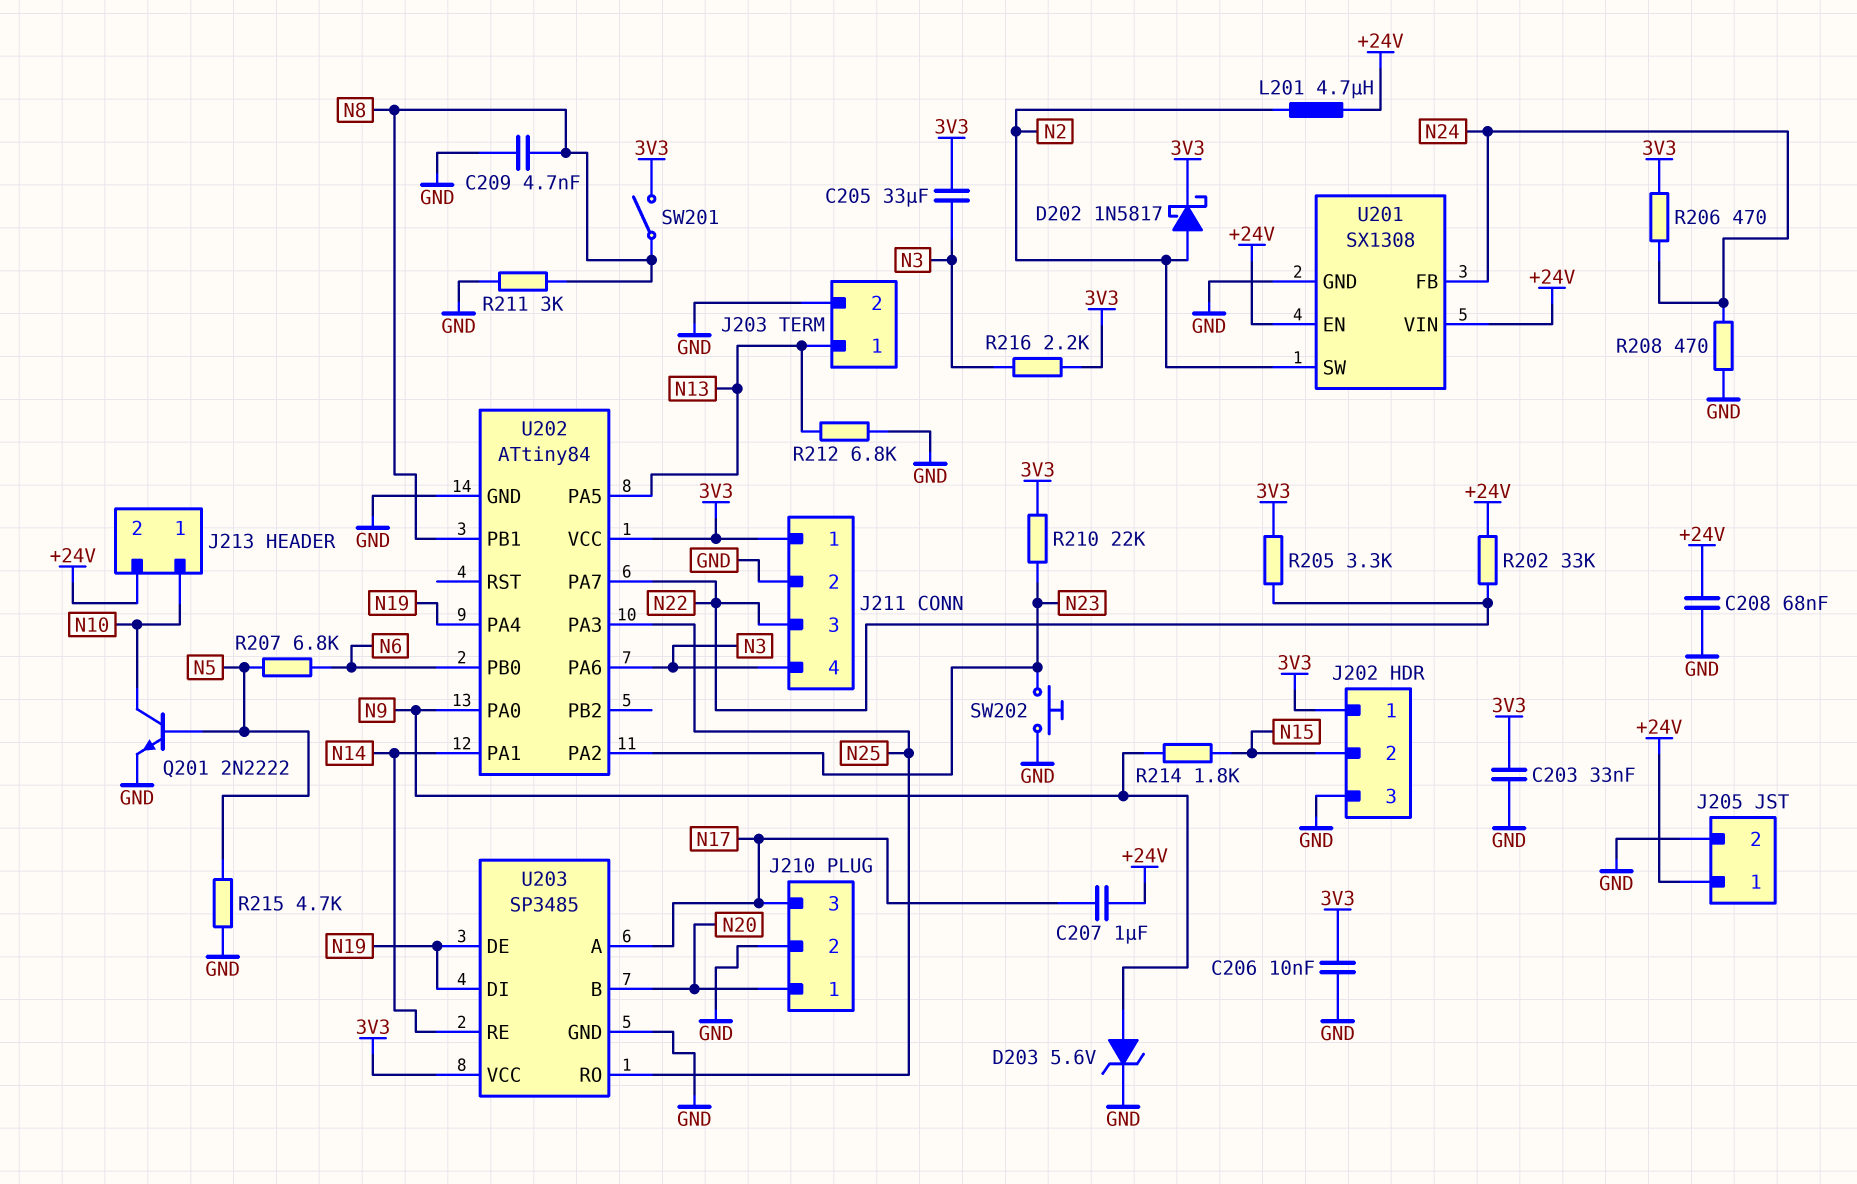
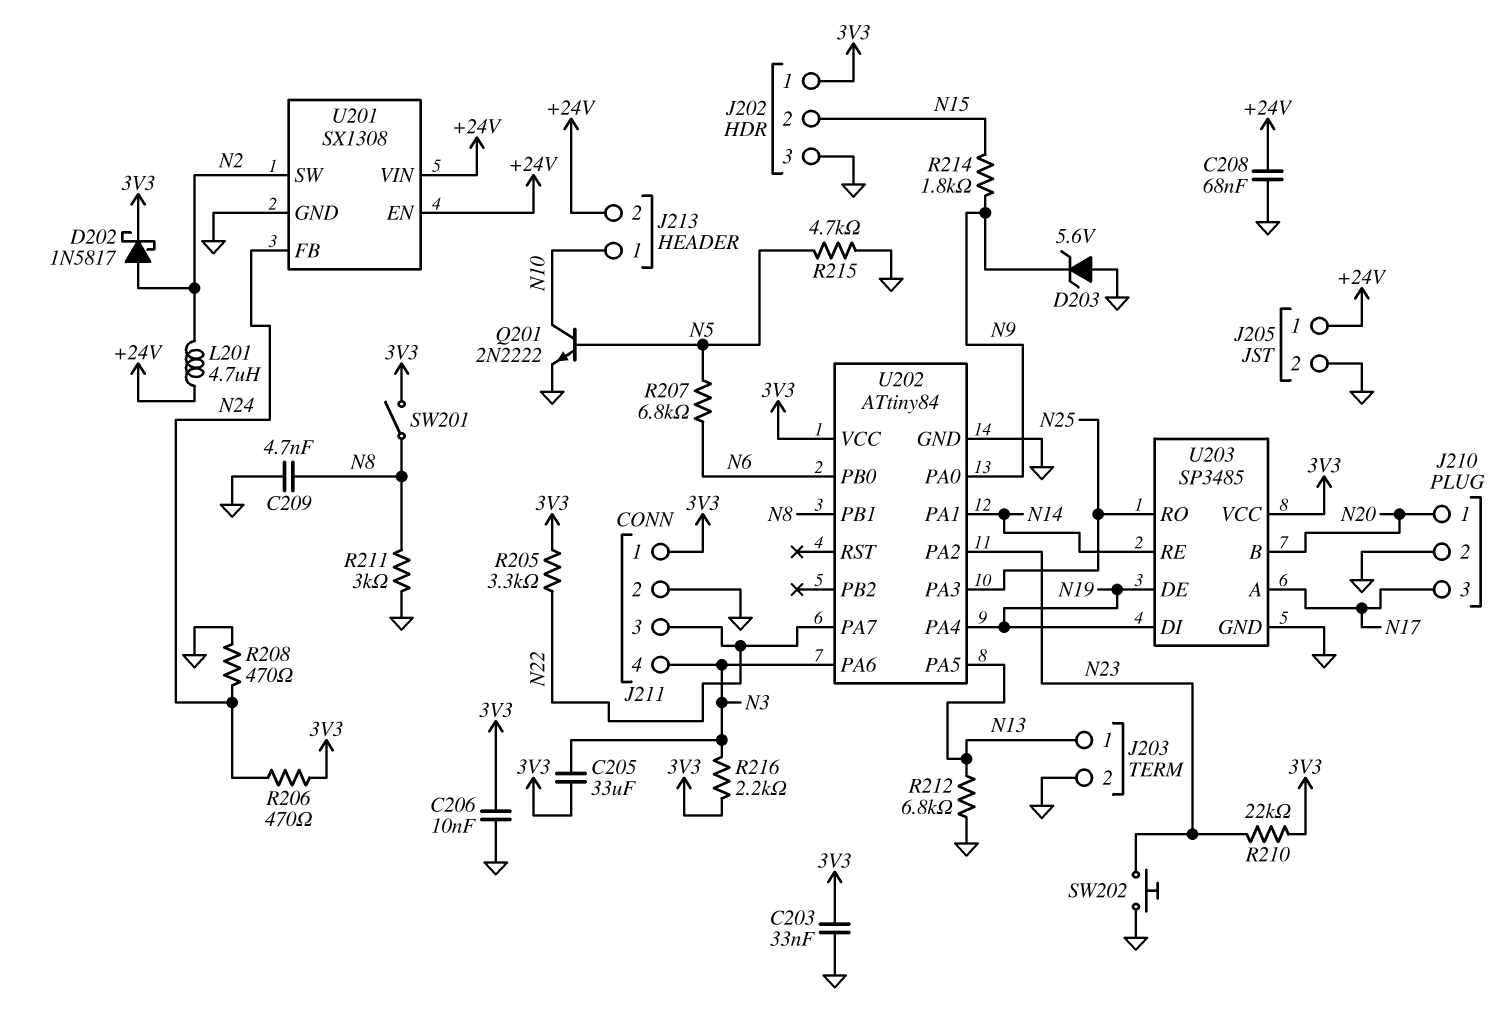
C207: 1uF (+24V, N17) -> none
D203: zener 5.6V (A N9, K GND) -> zener 5.6V (A GND, K N9)
R202: 33k (+24V, N22) -> none

